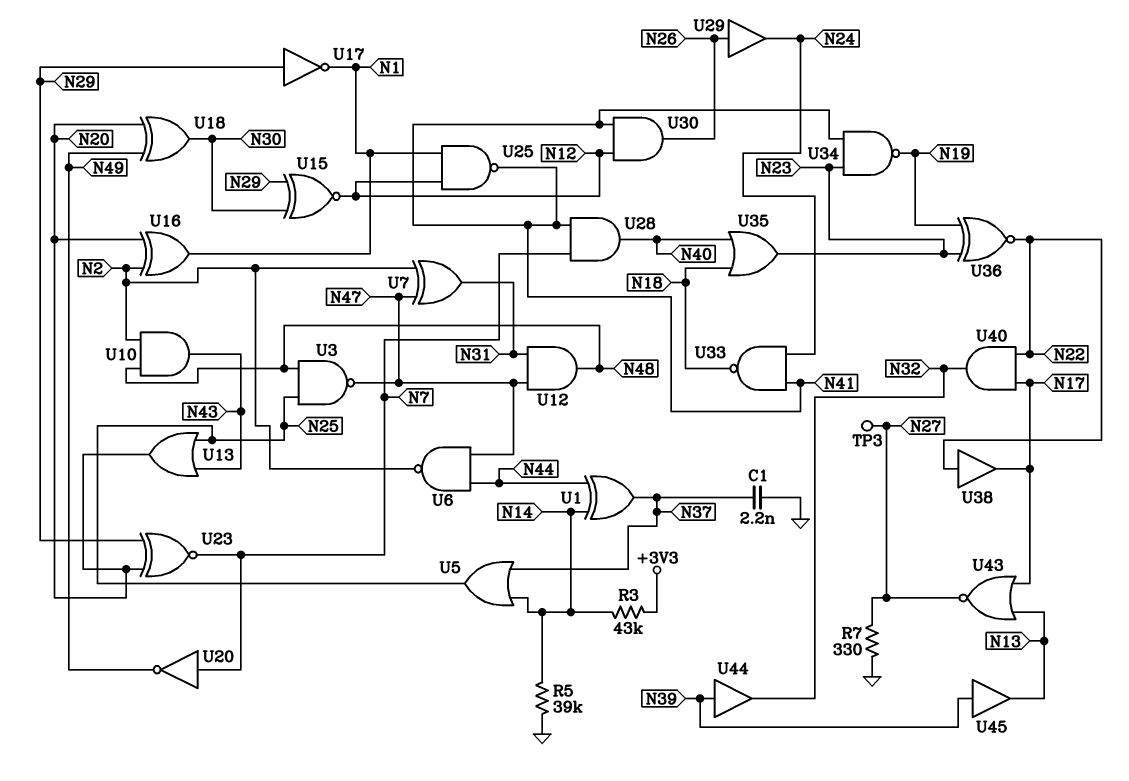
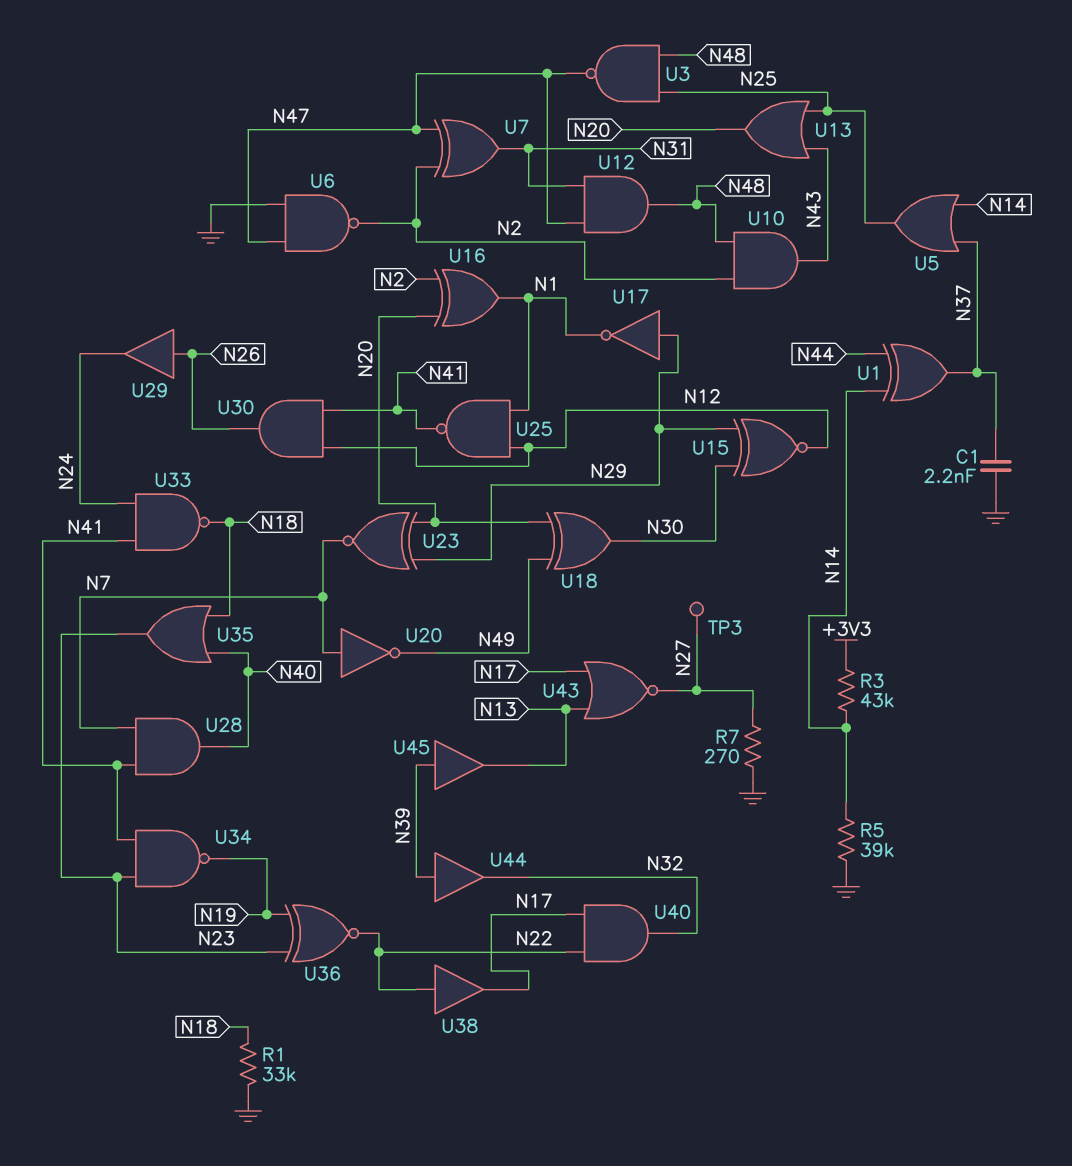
R1: none -> 33k (GND, N18)
R7: 330 (GND, N27) -> 270 (GND, N27)
U6: NAND (in N44, in N47, out N2) -> NAND (in GND, in N47, out N2)

